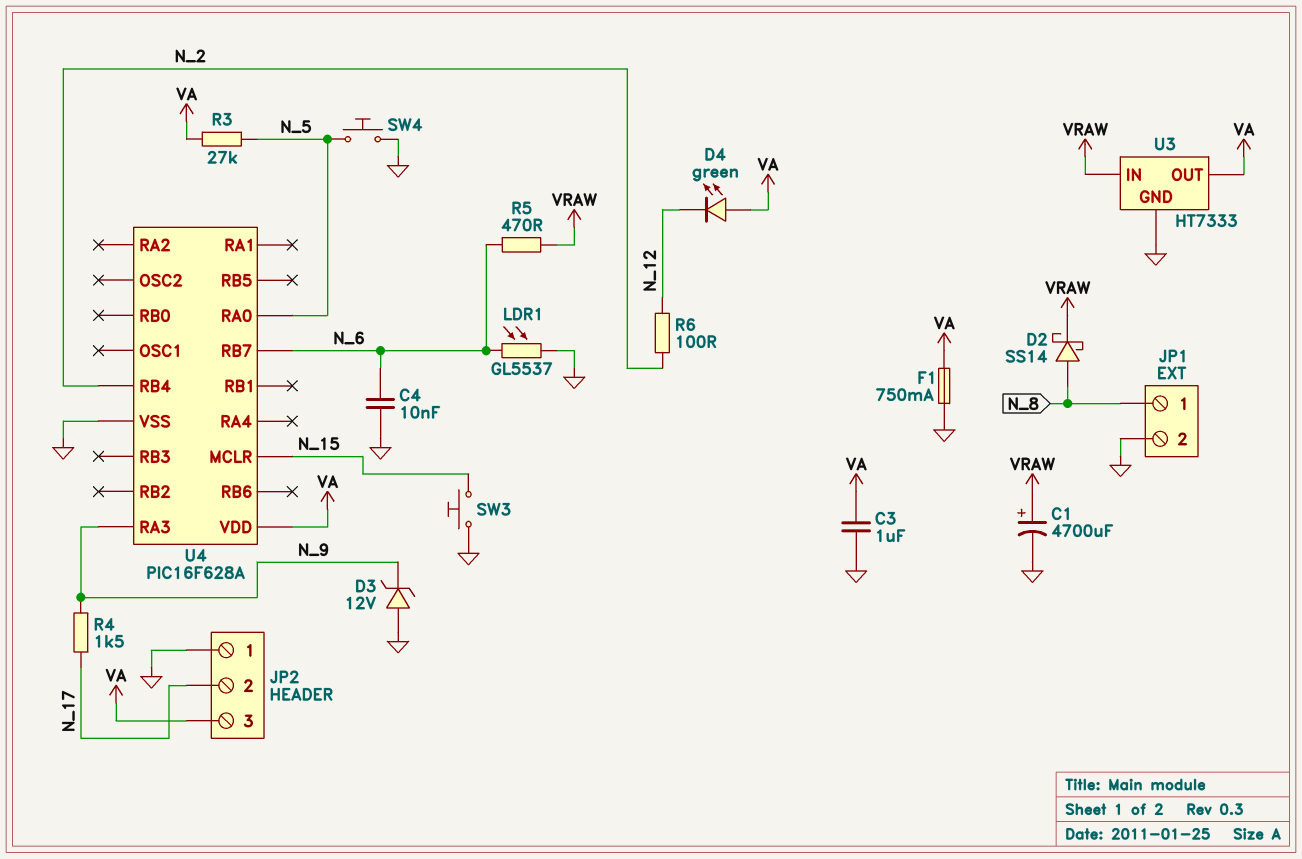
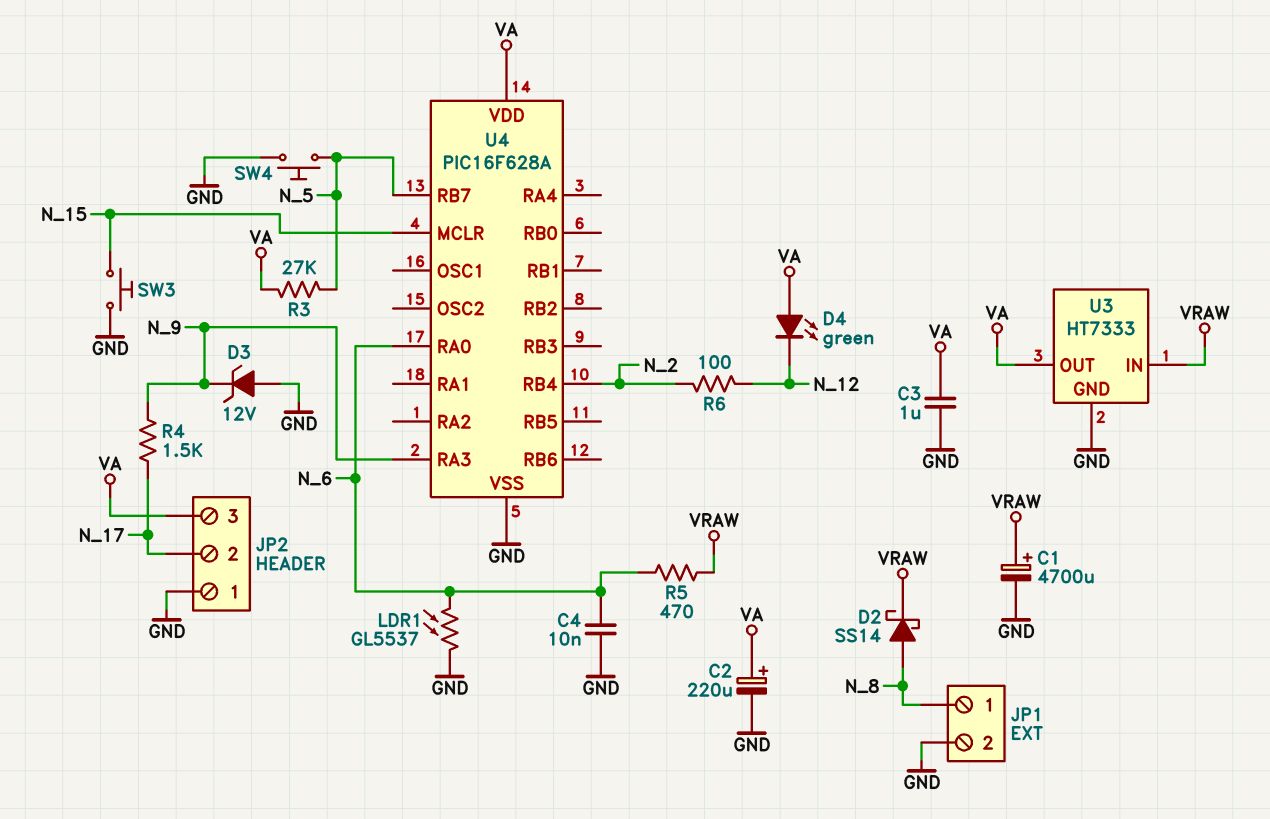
C2: none -> 220uF (plus VA, minus GND)
F1: 750mA (GND, VA) -> none
U4 pin RA0: N_5 -> N_6
U4 pin RB7: N_6 -> N_5

